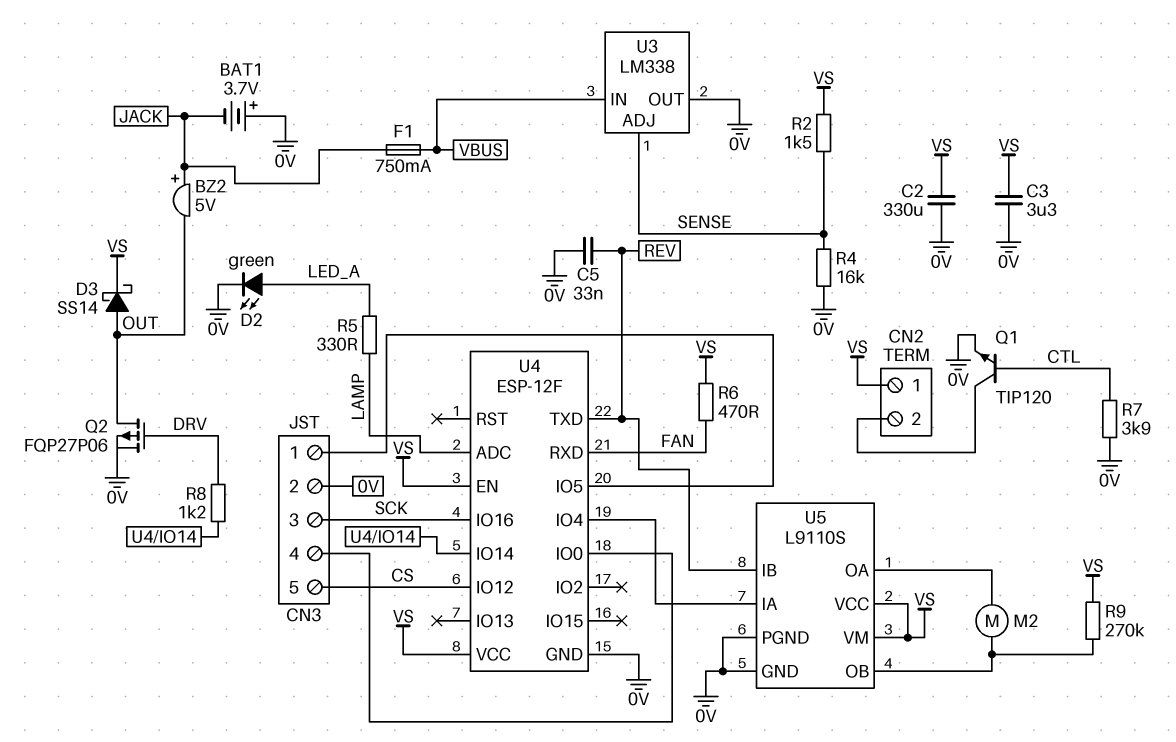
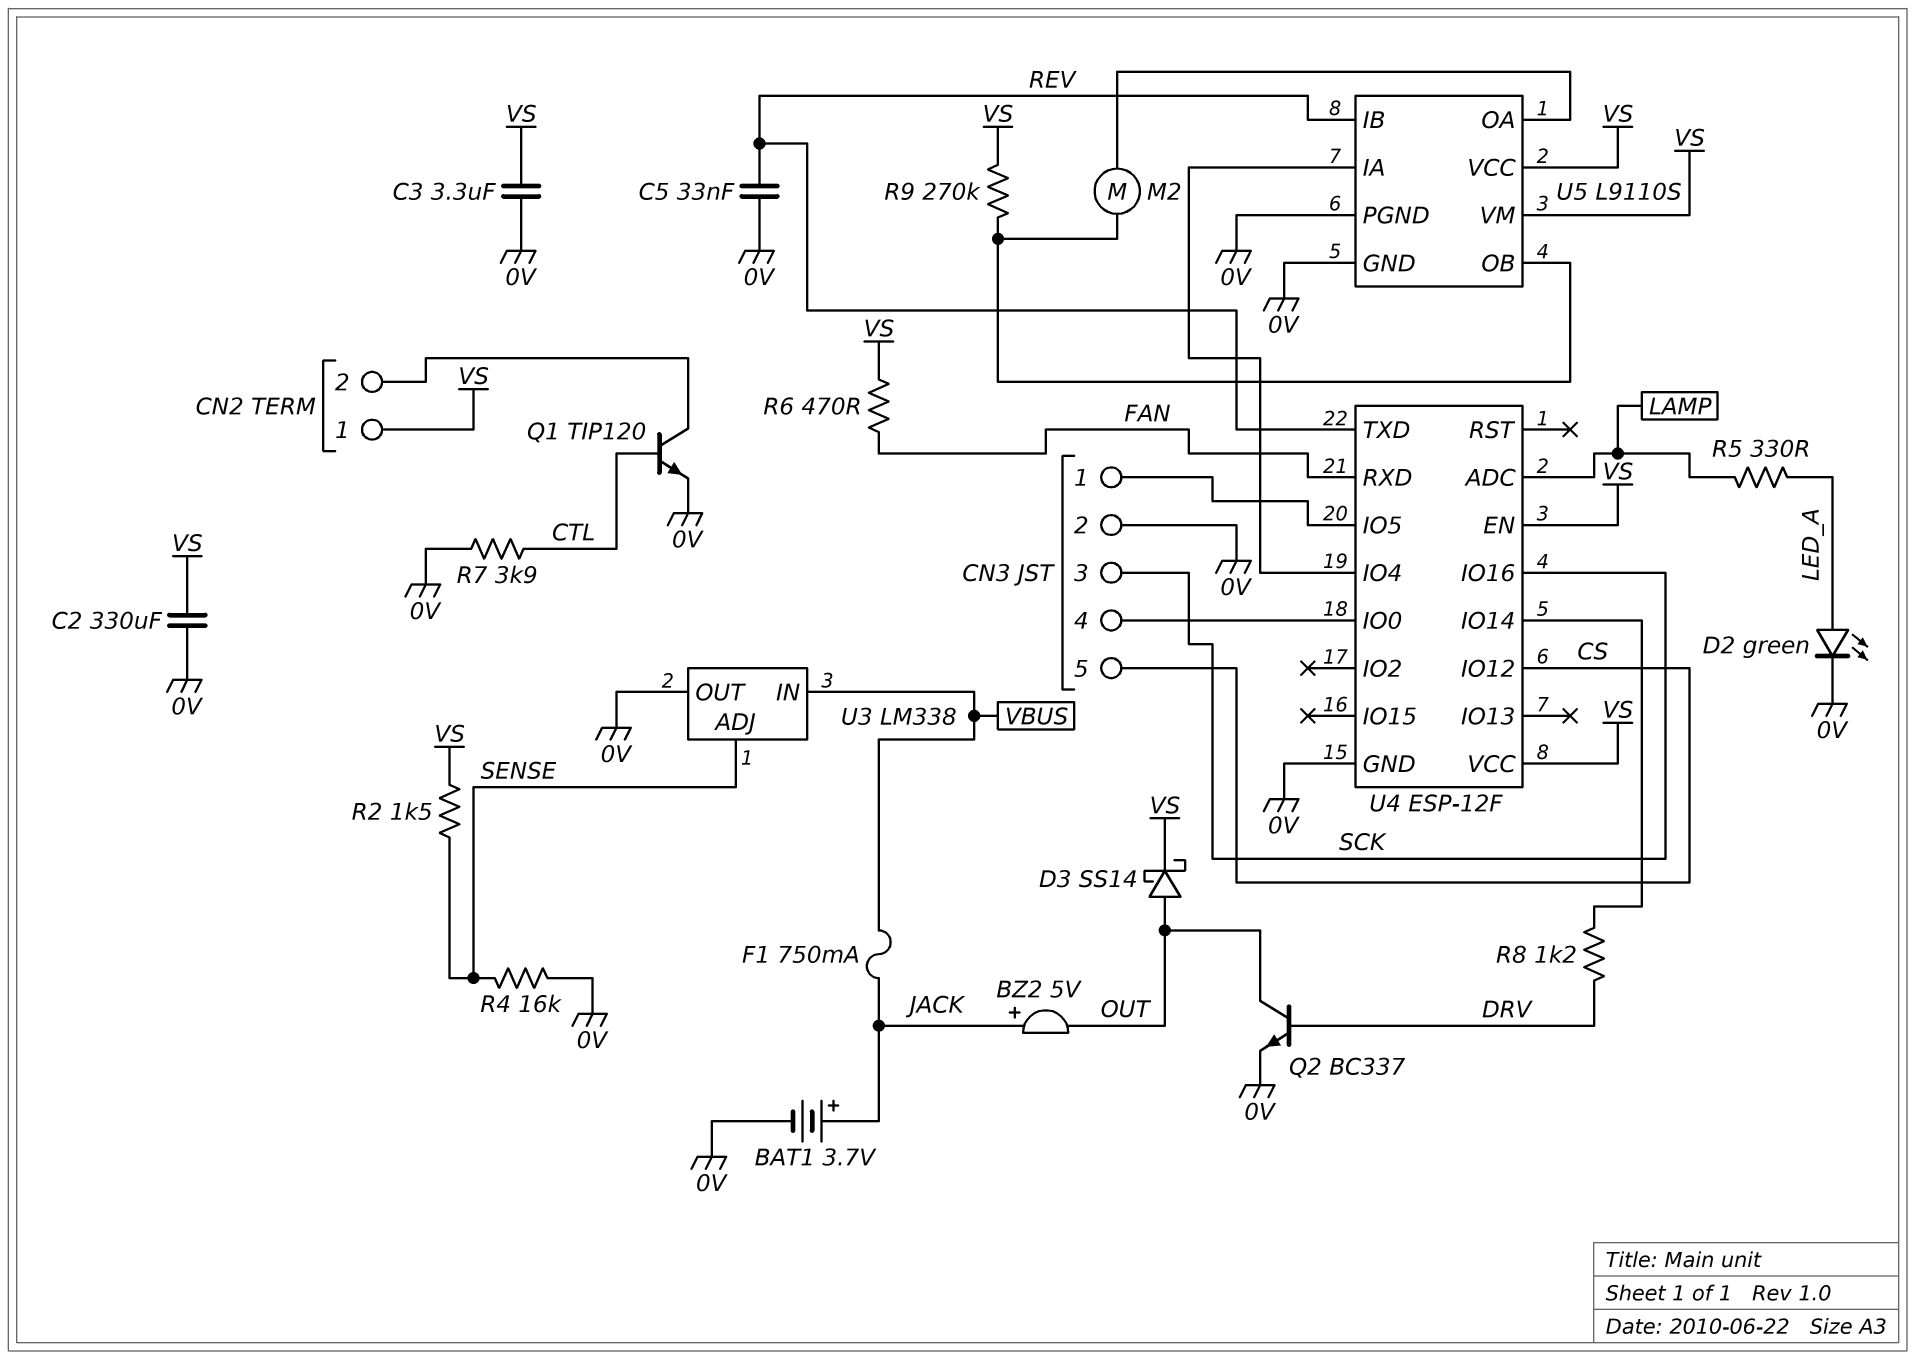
BAT1: 3.7V (plus 0V, minus JACK) -> 3.7V (plus JACK, minus 0V)
Q2: PMOS FQP27P06 (G DRV, D OUT, S 0V) -> NPN BC337 (B DRV, C OUT, E 0V)

